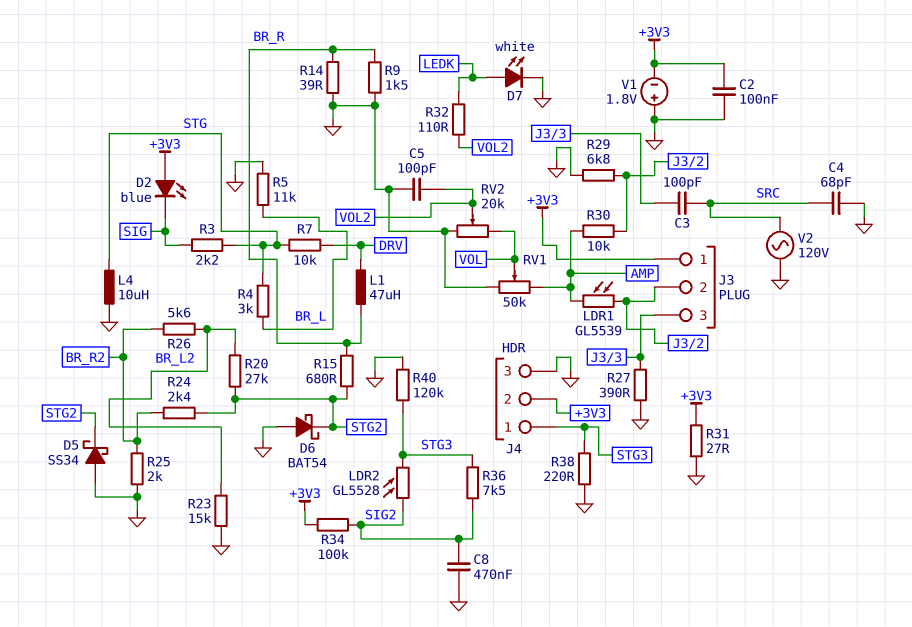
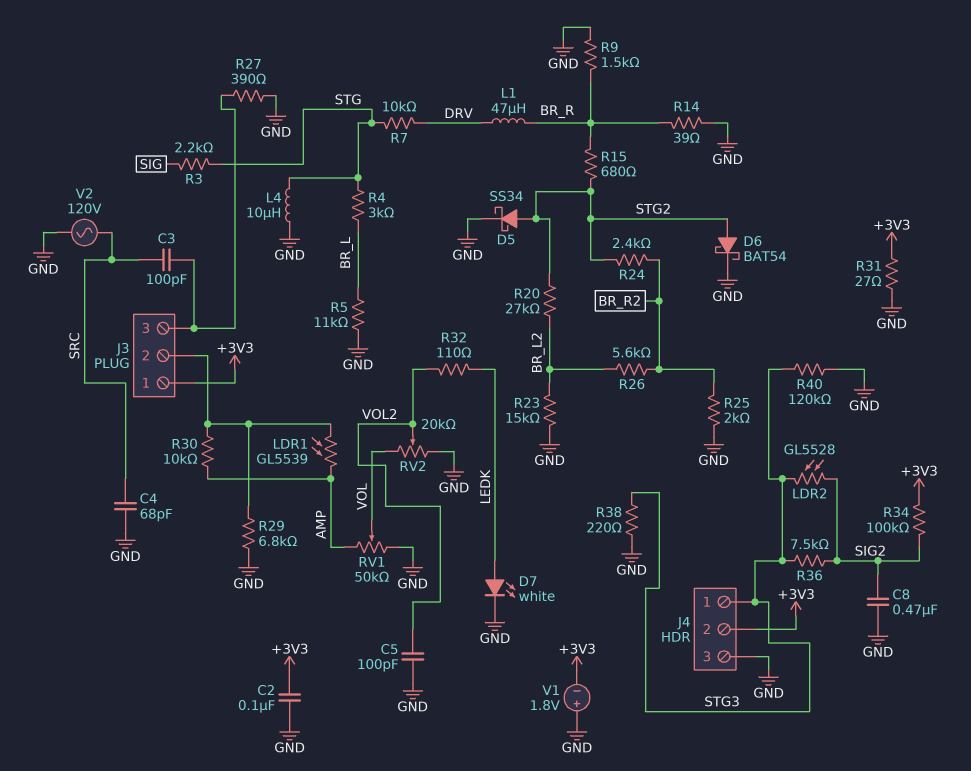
D2: LED blue (A +3V3, K SIG) -> none
D5: schottky SS34 (A GND, K STG2) -> schottky SS34 (A STG2, K GND)
D6: schottky BAT54 (A GND, K STG2) -> schottky BAT54 (A STG2, K GND)

